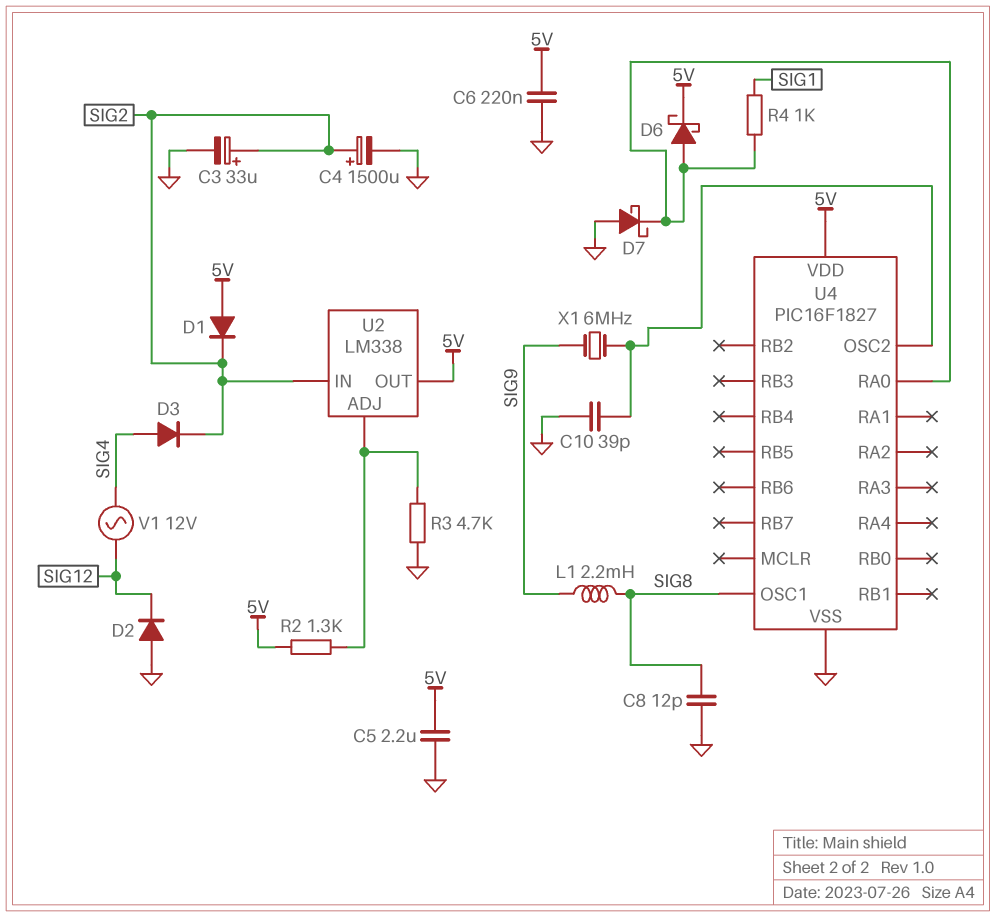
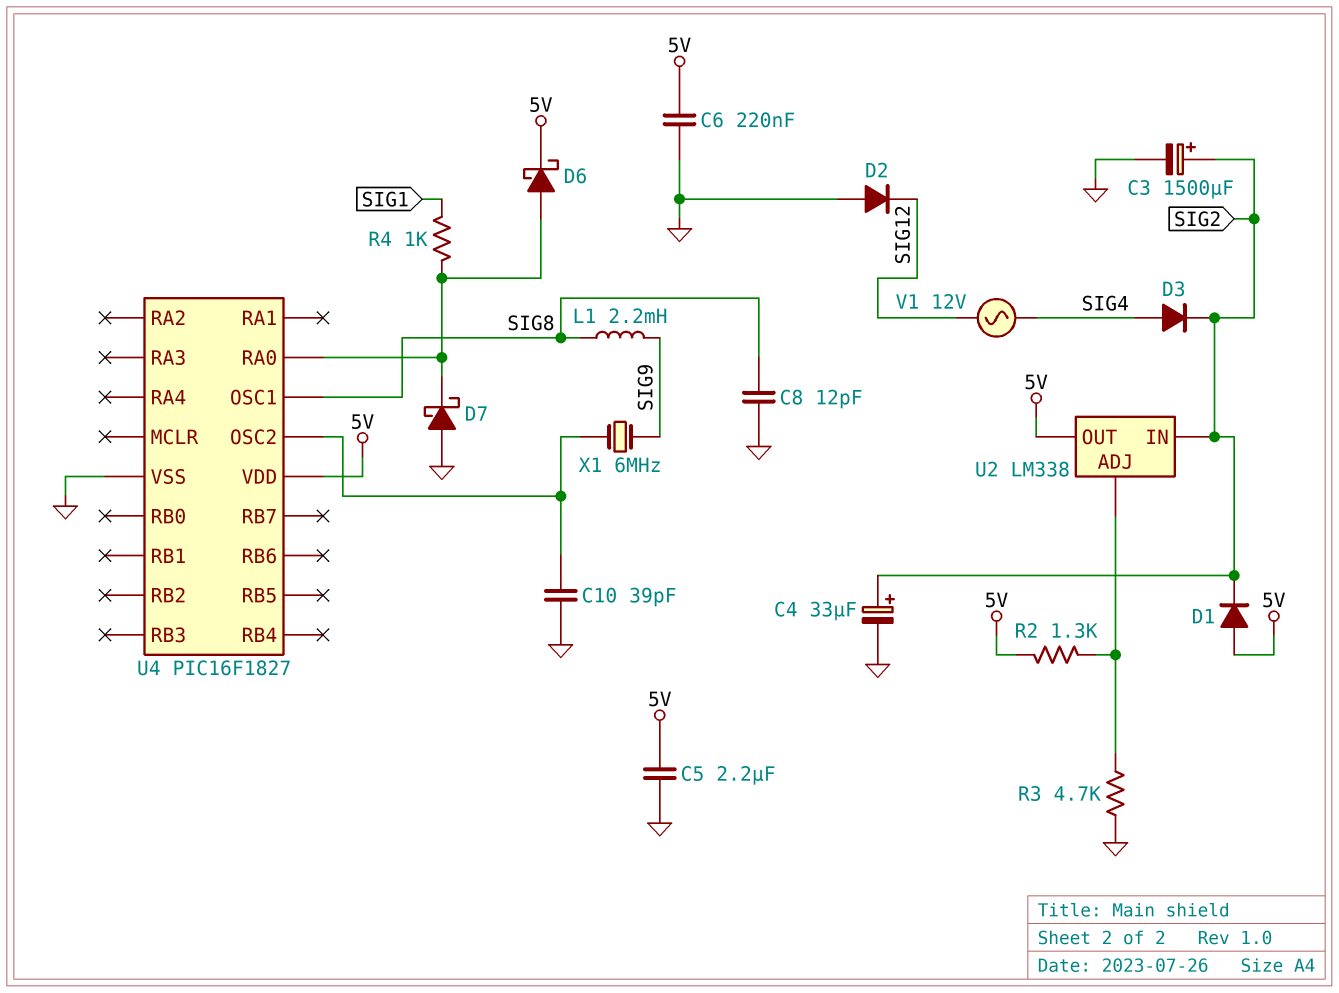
C3: 33uF (plus SIG2, minus GND) -> 1500uF (plus SIG2, minus GND)
C4: 1500uF (plus SIG2, minus GND) -> 33uF (plus SIG2, minus GND)

